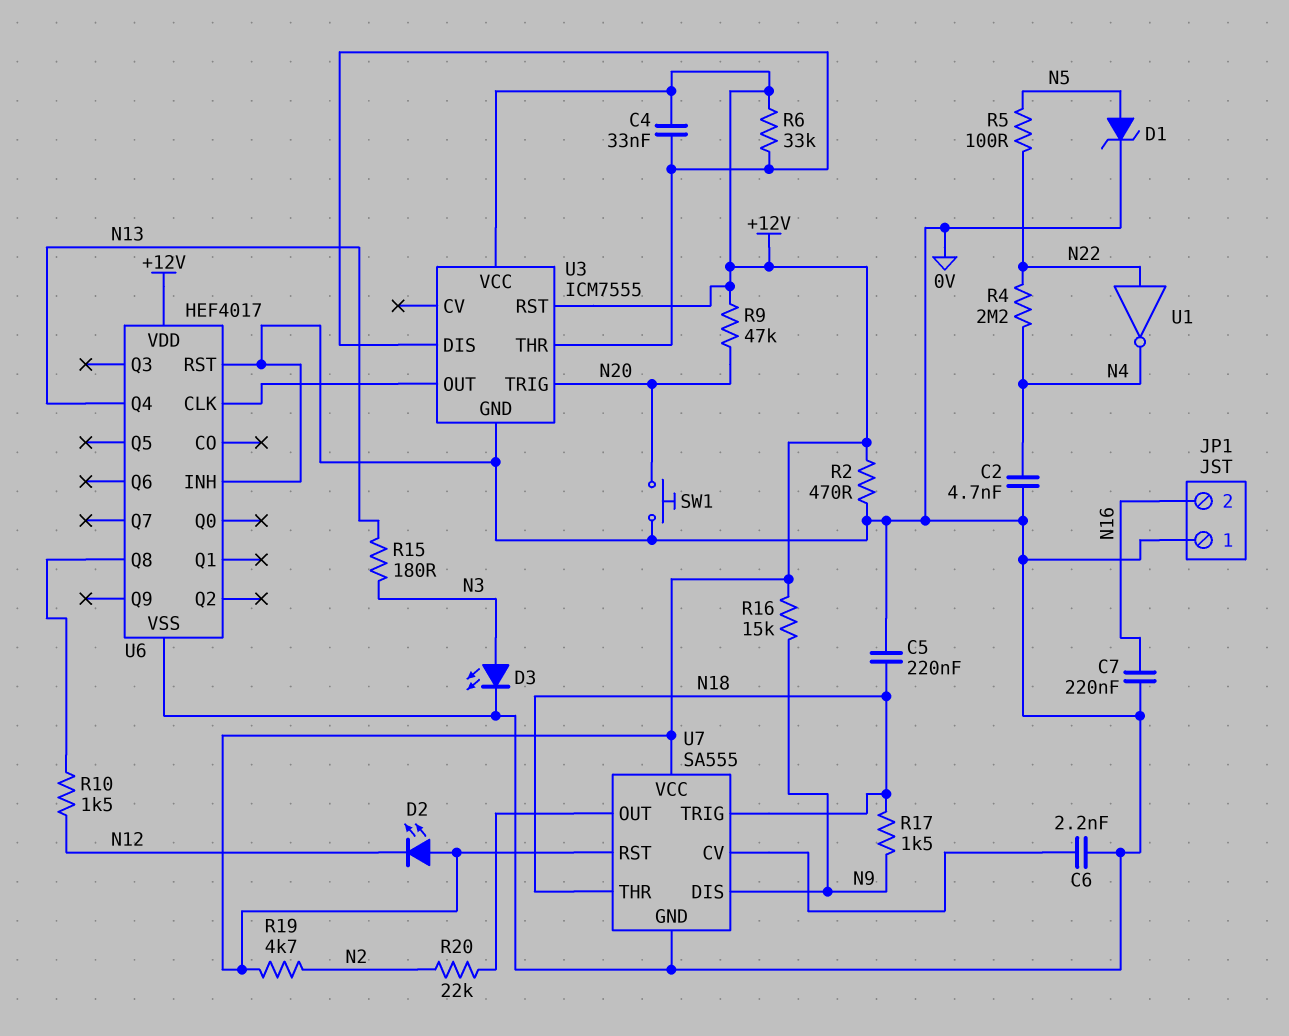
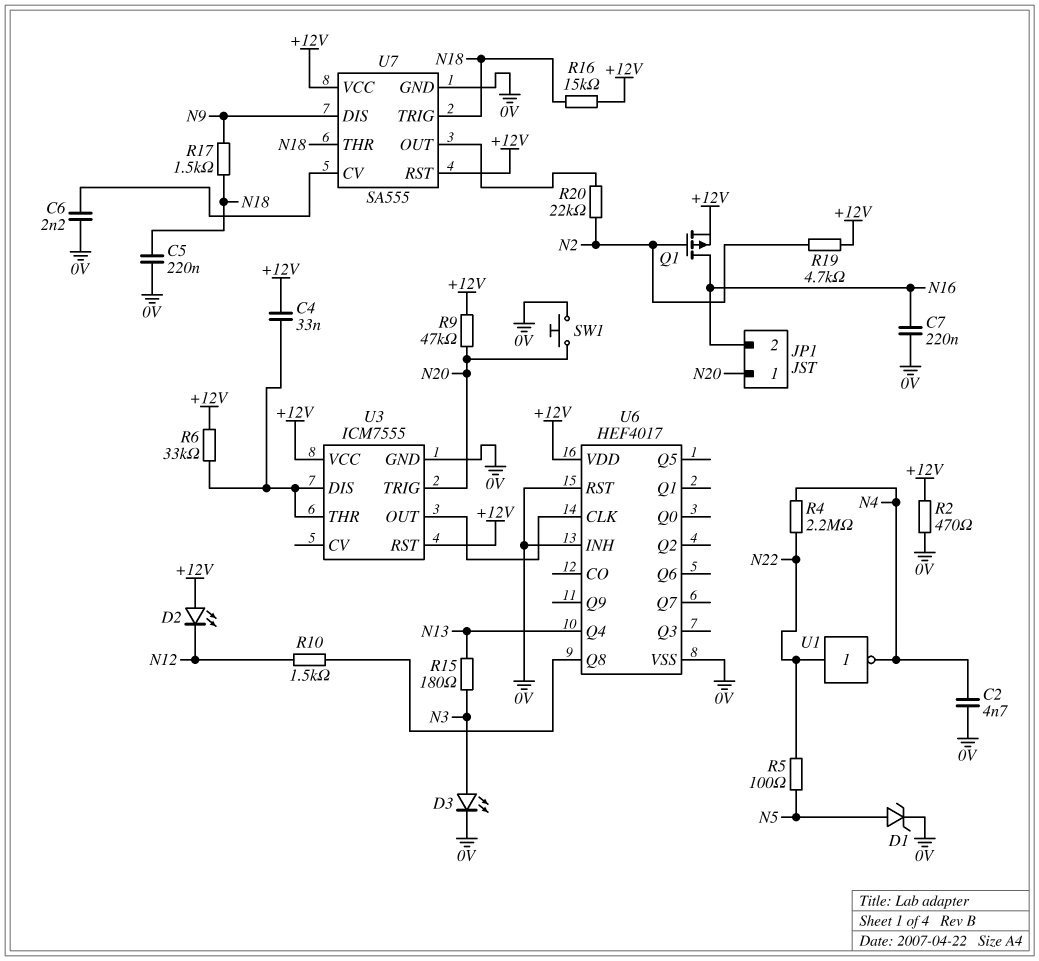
JP1 pin 1: 0V -> N20
Q1: none -> PMOS (G N2, D N16, S +12V)
R16: 15k (+12V, N9) -> 15k (+12V, N18)

